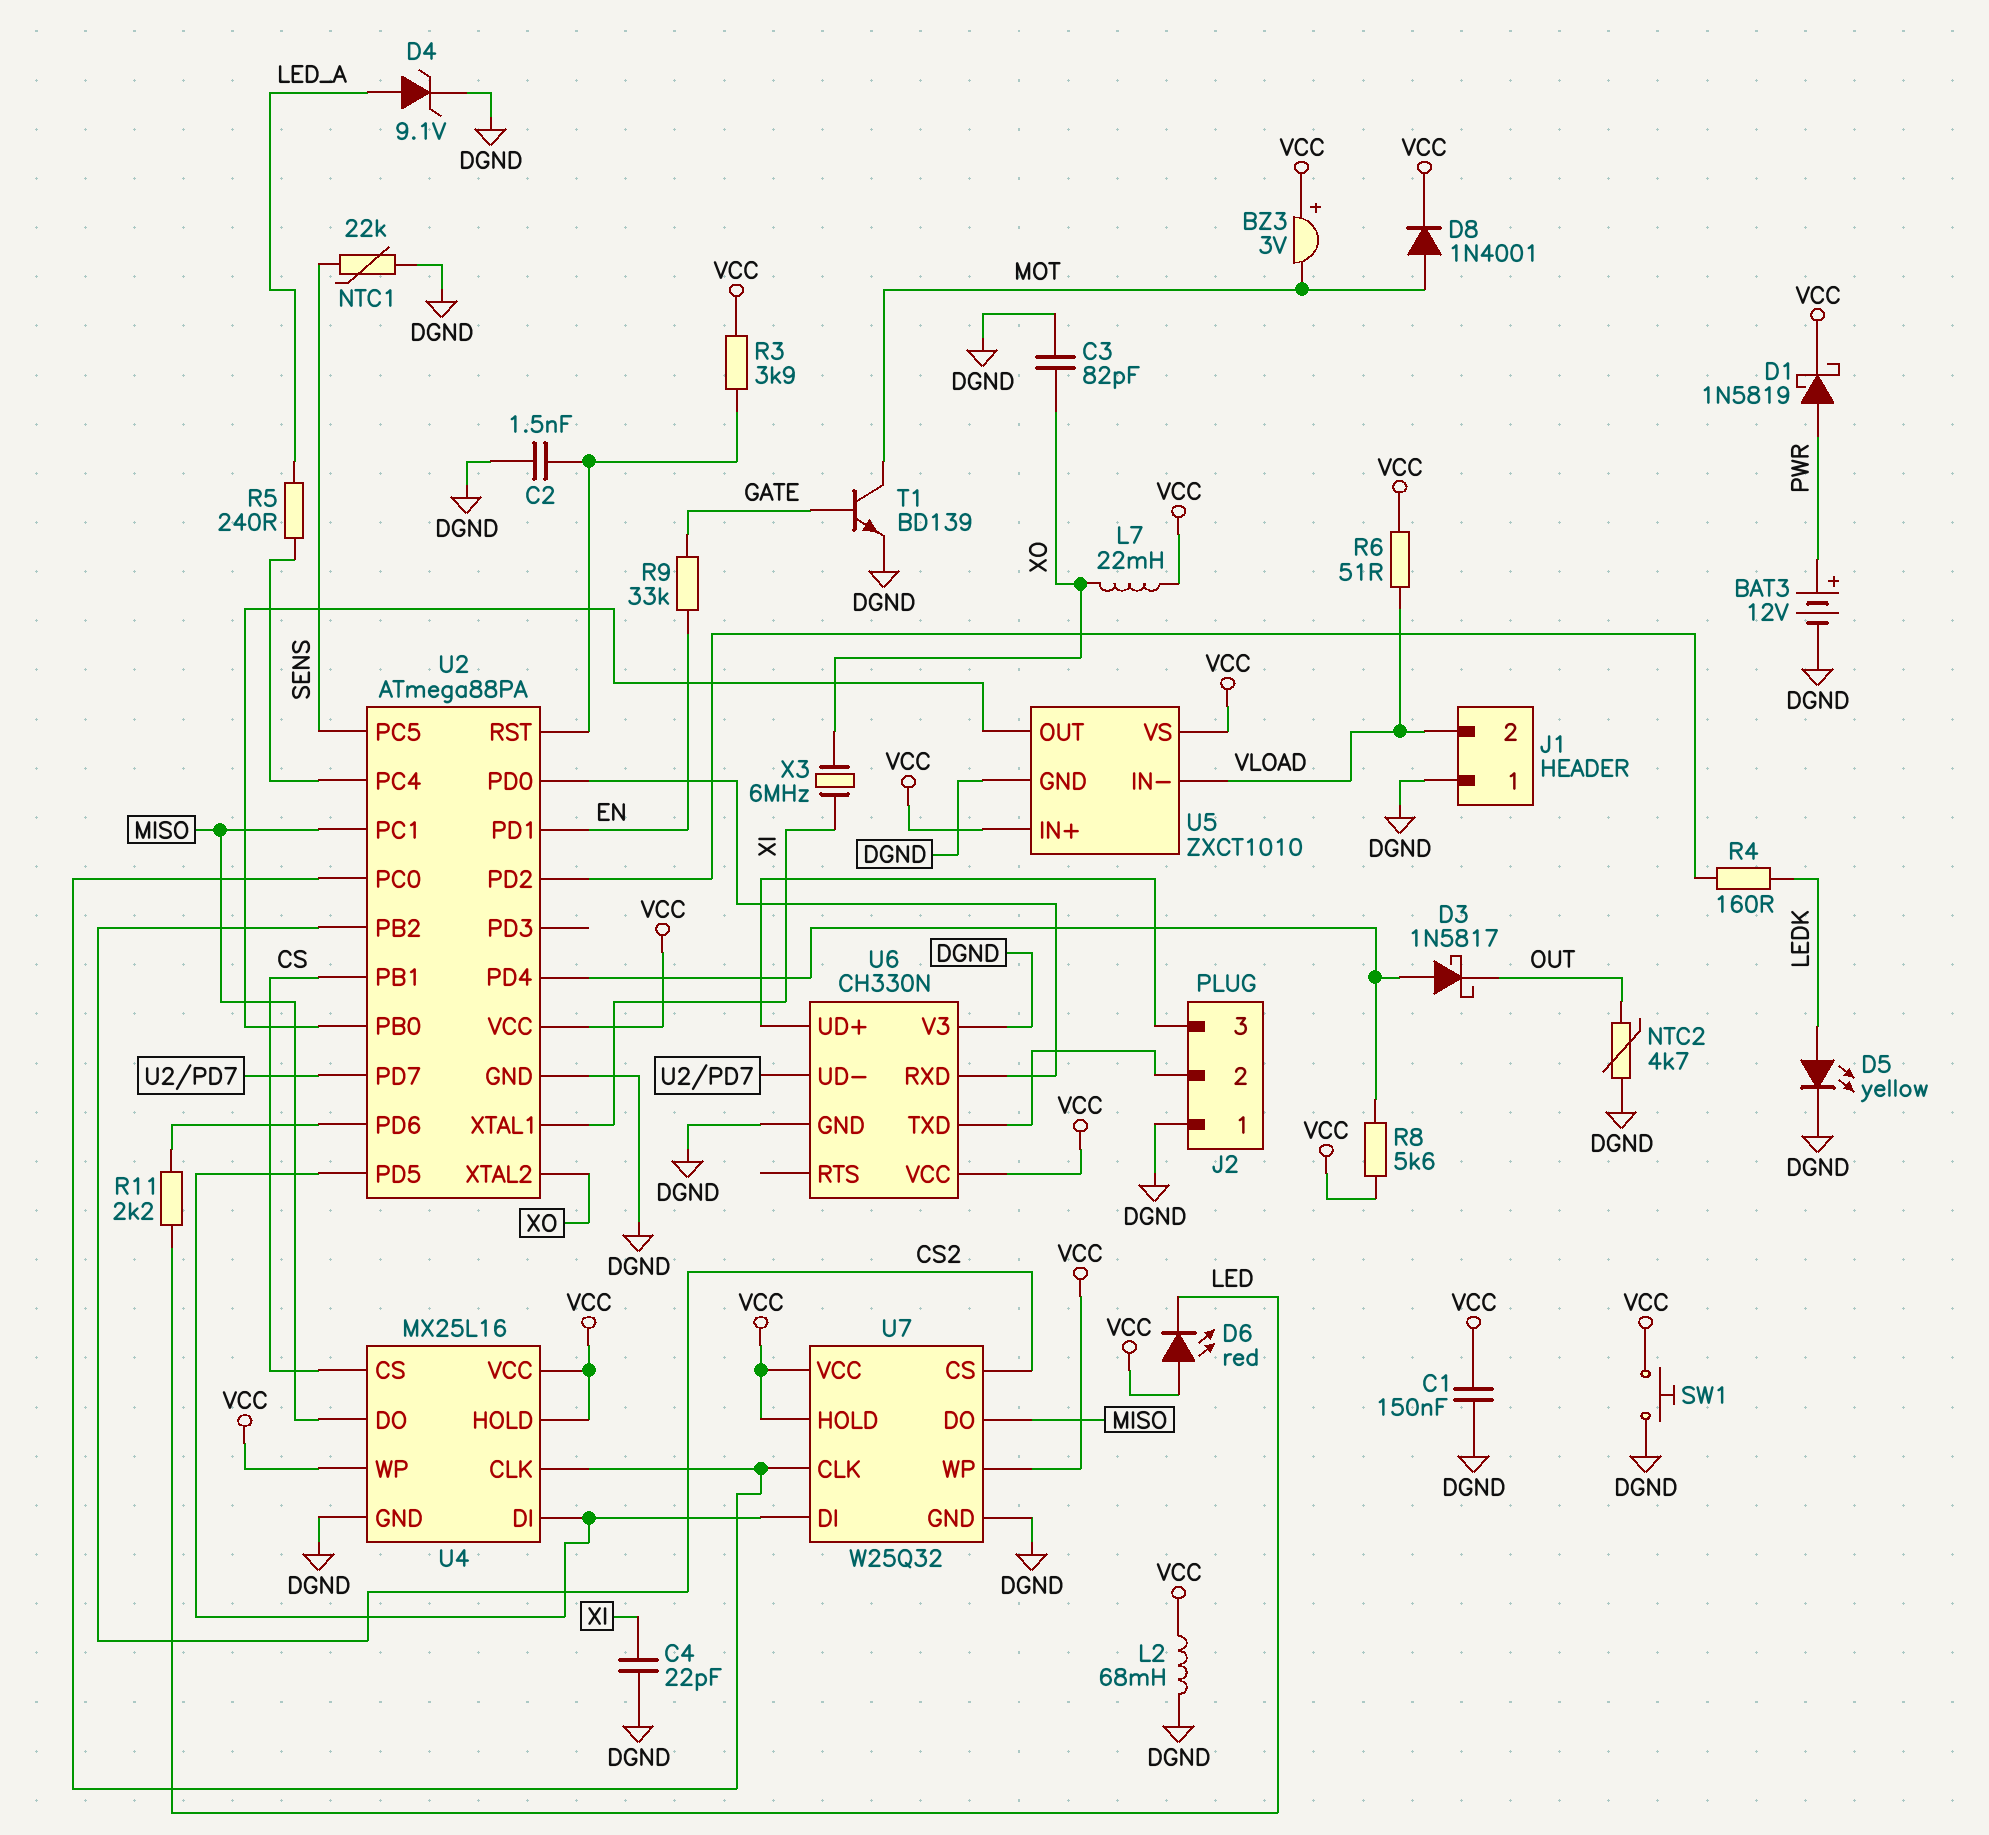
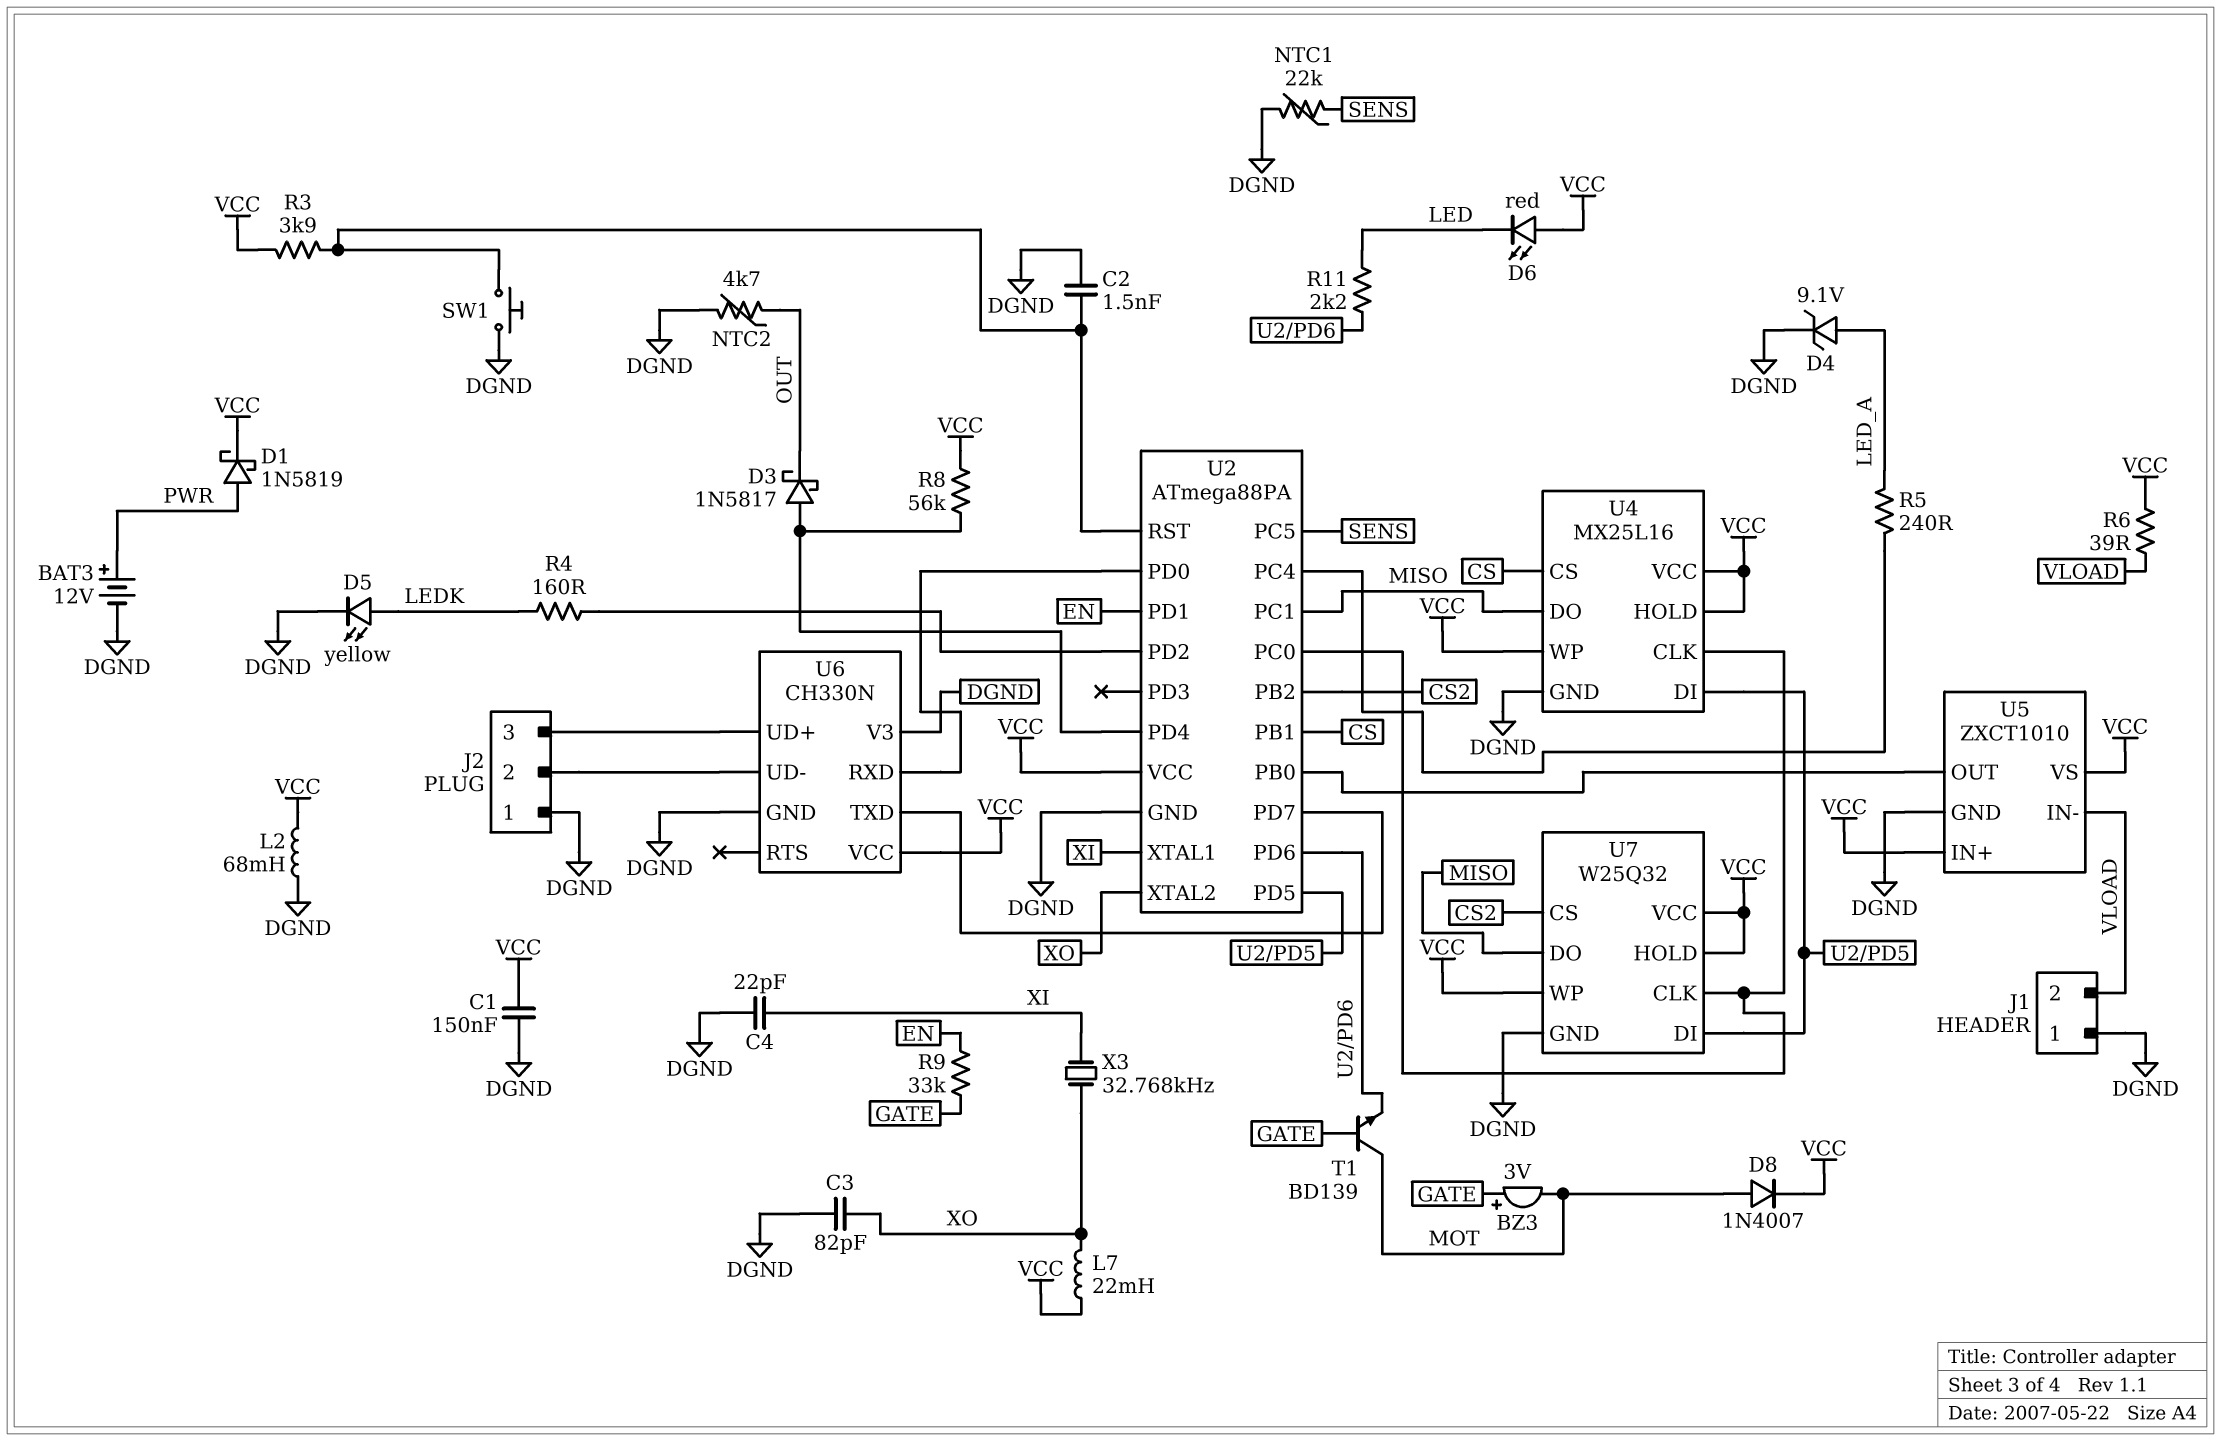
BZ3: buzzer 3V (plus VCC, minus MOT) -> buzzer 3V (plus GATE, minus MOT)
D8: diode 1N4001 (A MOT, K VCC) -> diode 1N4007 (A MOT, K VCC)
R6: 51 (VCC, VLOAD) -> 39 (VCC, VLOAD)
R8: 5.6k (U2/PD4, VCC) -> 56k (U2/PD4, VCC)
SW1: button (DGND, VCC) -> button (DGND, U2/RST)
T1: NPN BD139 (B GATE, C MOT, E DGND) -> NPN BD139 (B GATE, C MOT, E U2/PD6)
U6 pin TXD: J2/2 -> U2/PD7
U6 pin UD-: U2/PD7 -> J2/2
X3: 6MHz (XI, XO) -> 32.768kHz (XI, XO)

